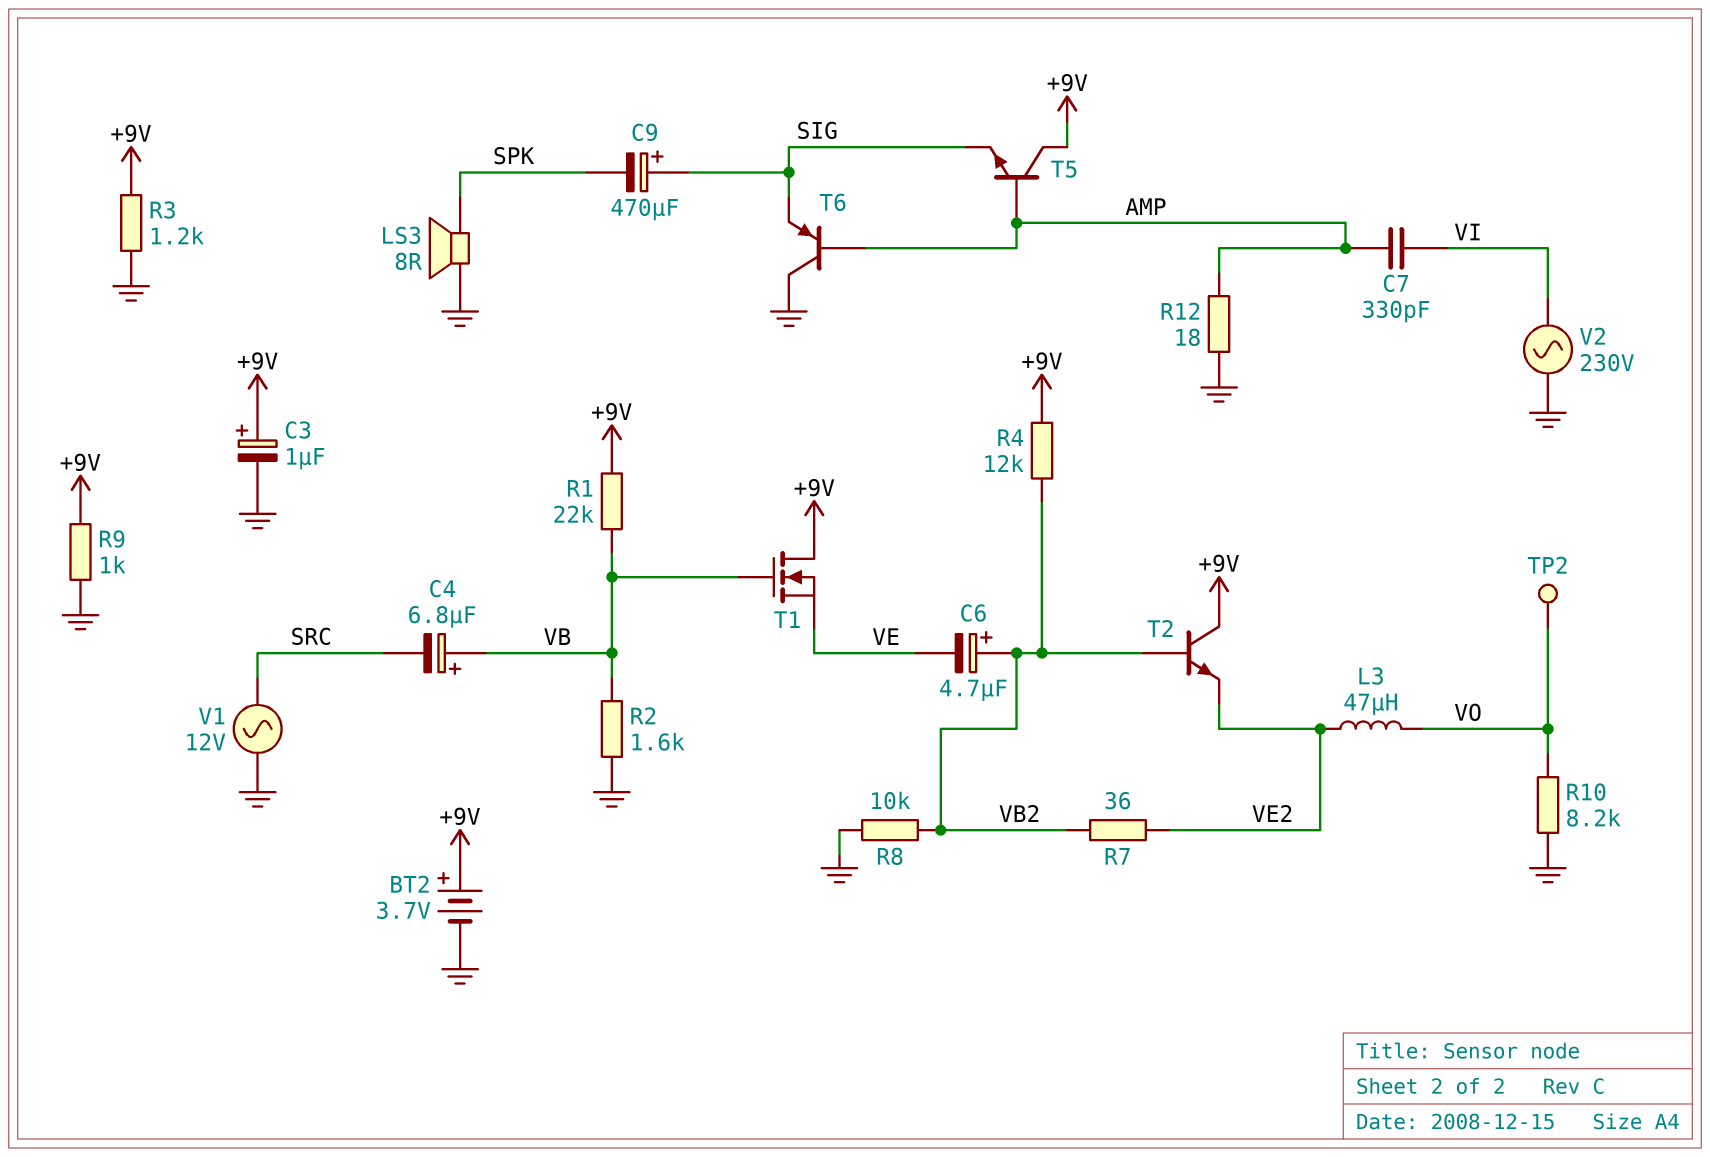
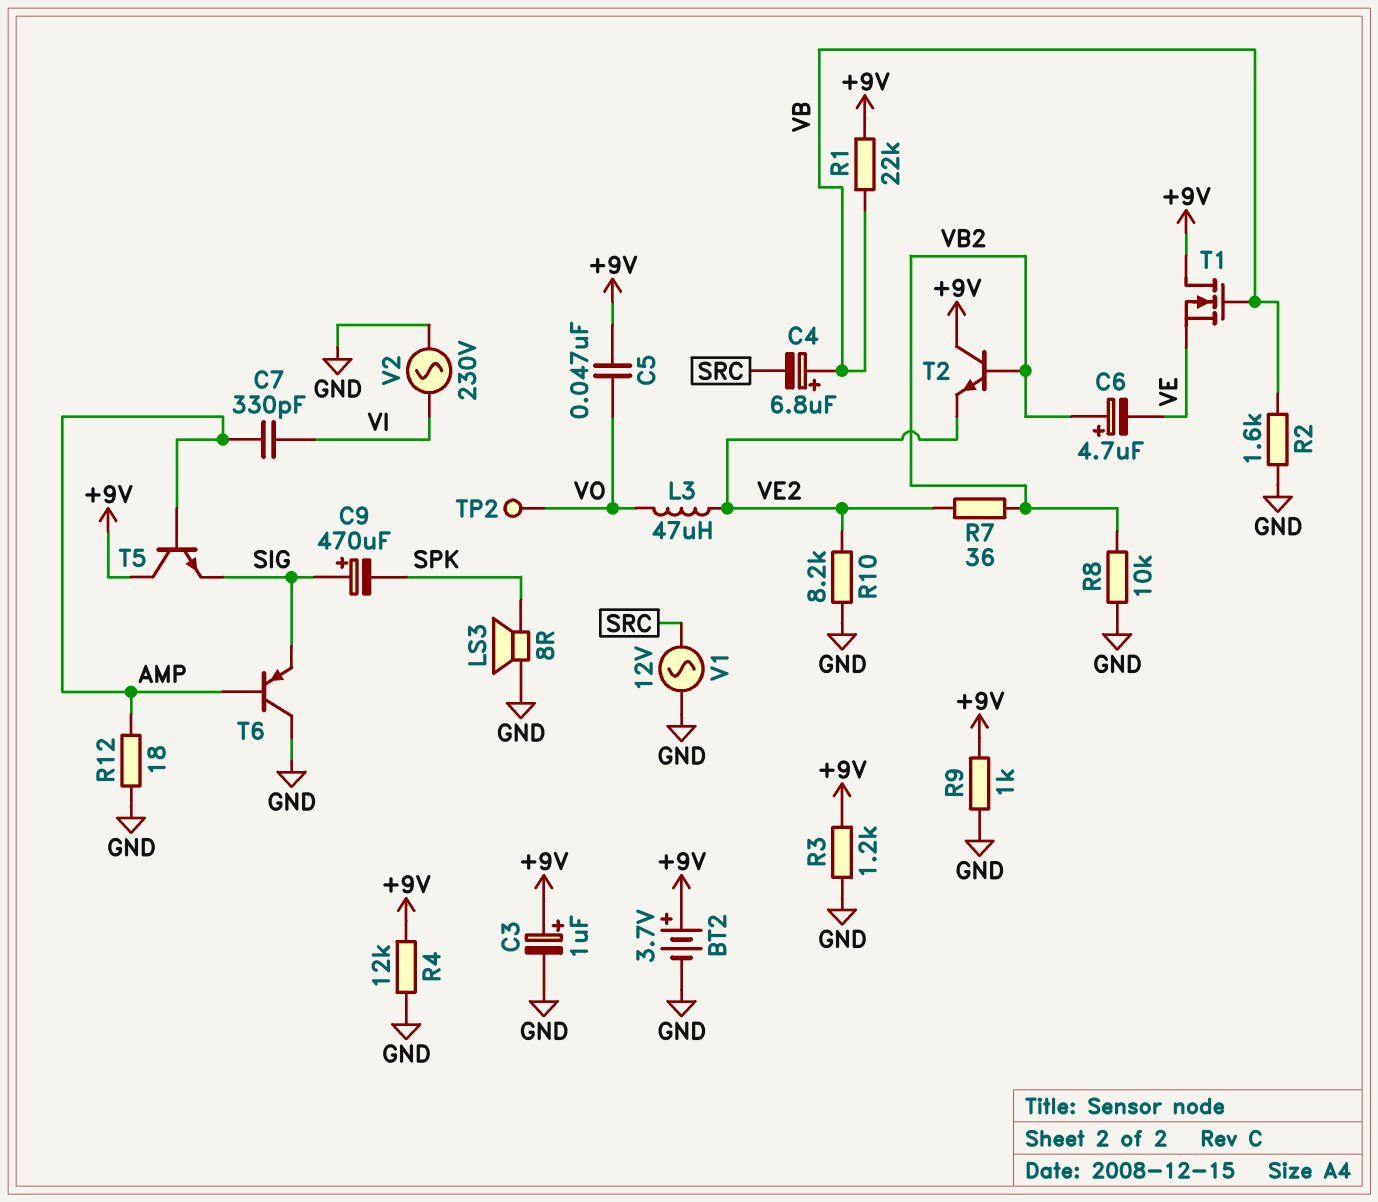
C5: none -> 47nF (+9V, VO)
R4: 12k (+9V, VB2) -> 12k (+9V, GND)
R10: 8.2k (GND, VO) -> 8.2k (GND, VE2)

